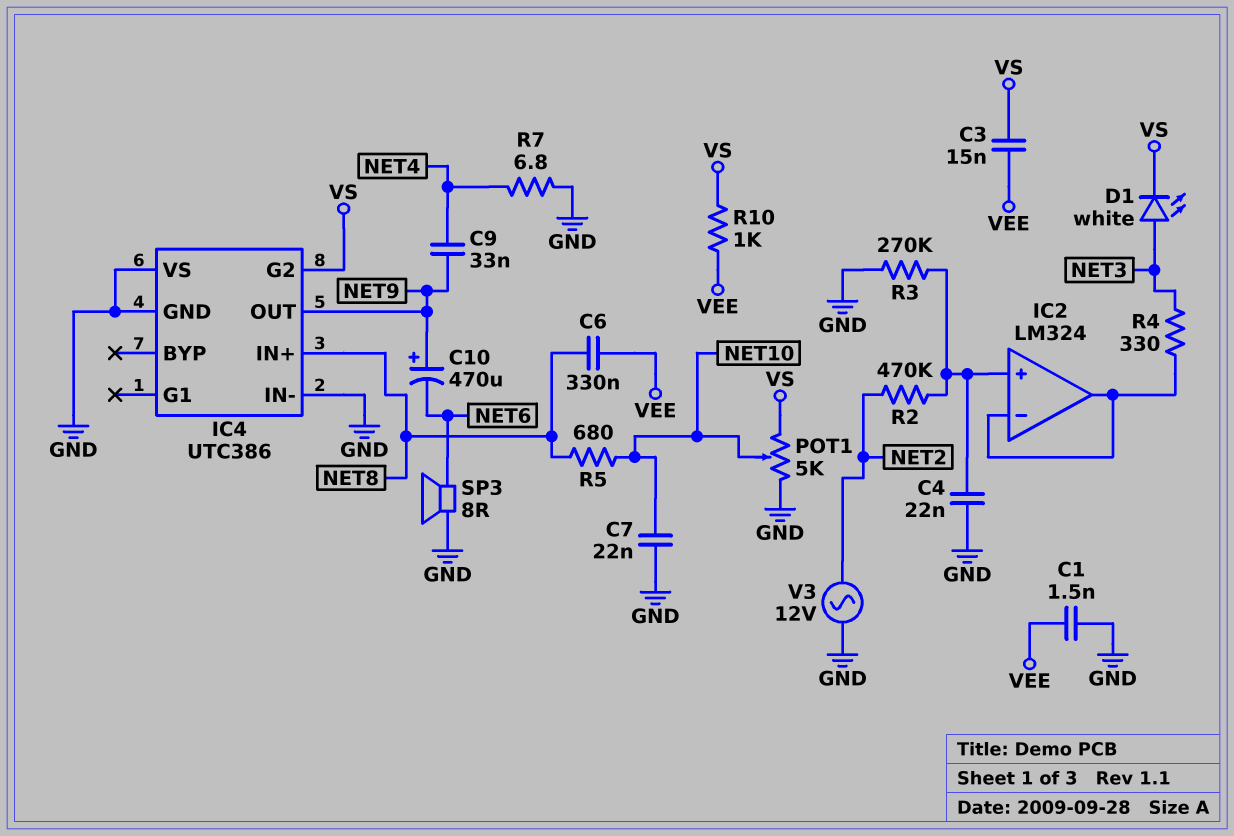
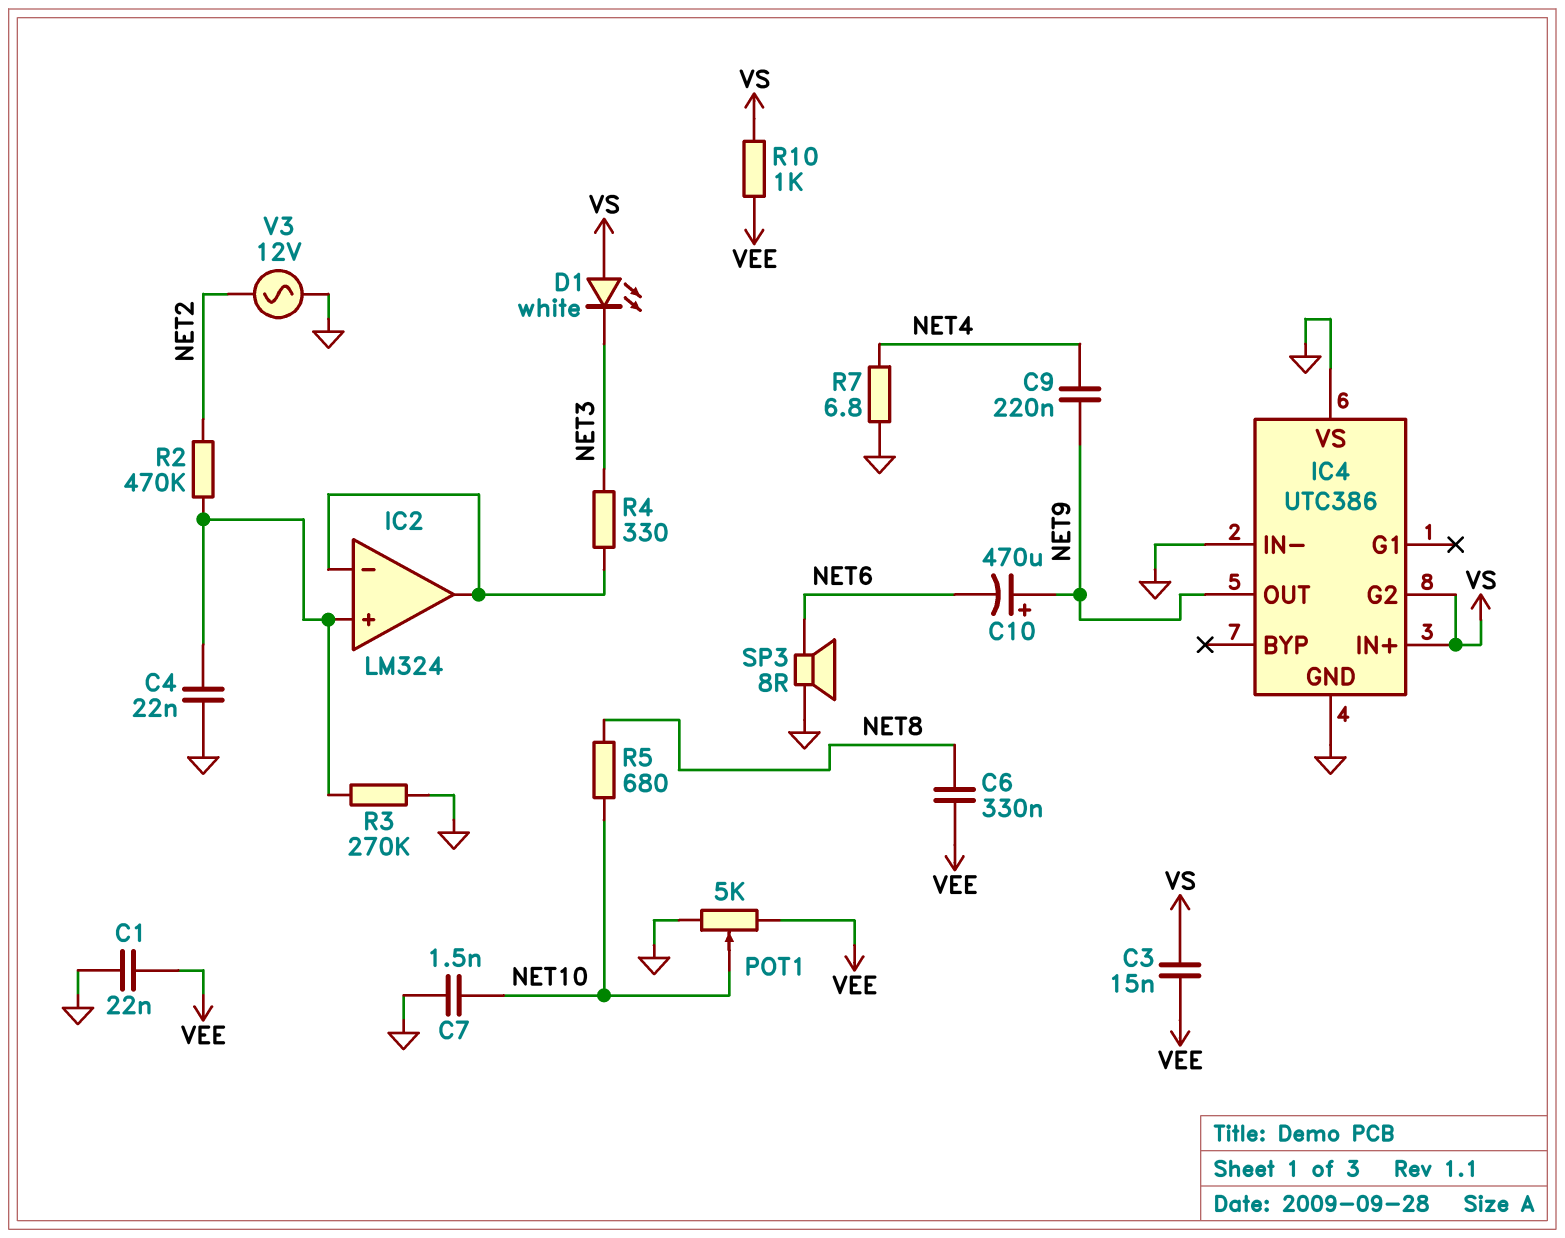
C1: 1.5nF (GND, VEE) -> 22nF (GND, VEE)
C7: 22nF (GND, NET10) -> 1.5nF (GND, NET10)
C9: 33nF (NET4, NET9) -> 220nF (NET4, NET9)
D1: LED white (A NET3, K VS) -> LED white (A VS, K NET3)
IC4 pin IN+: NET8 -> VS
POT1: 5k (GND, VS, wiper NET10) -> 5k (GND, VEE, wiper NET10)

